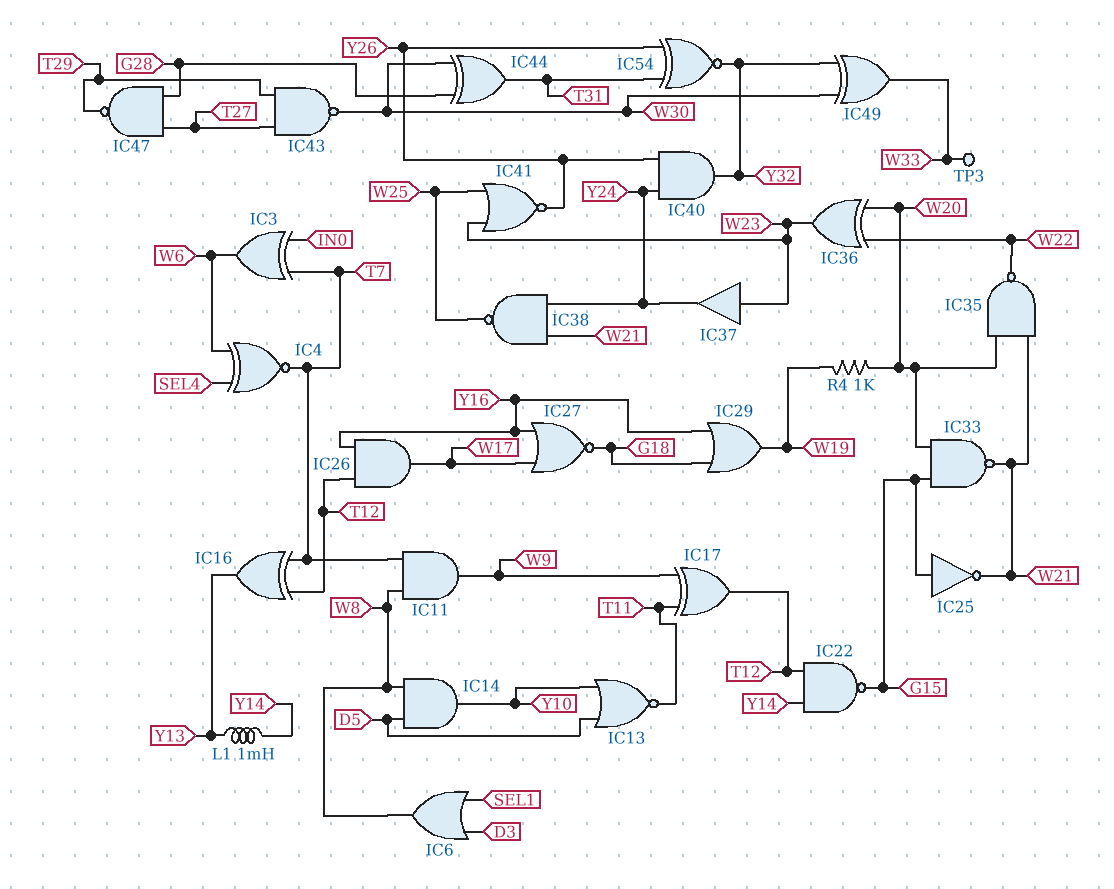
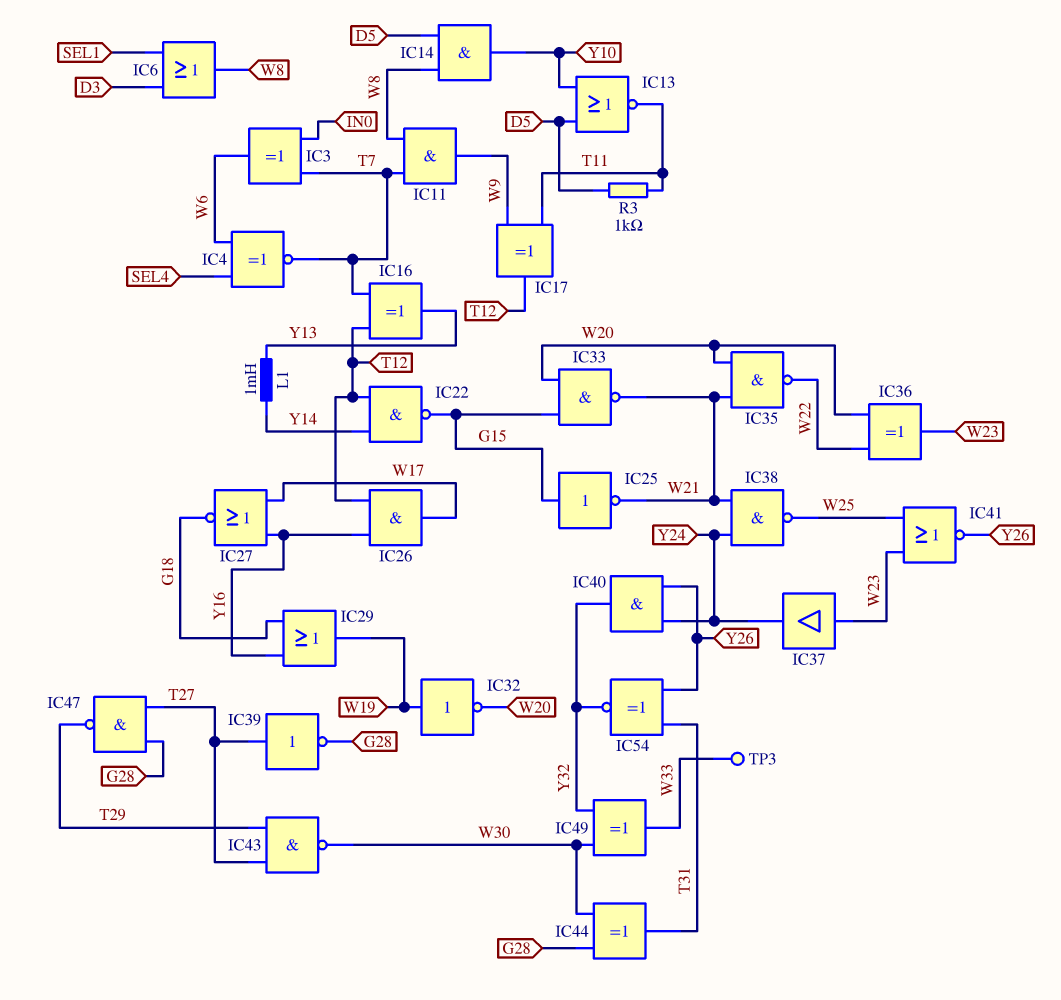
IC32: none -> NOT (in W19, out W20)
IC39: none -> NOT (in T27, out G28)
R3: none -> 1k (D5, T11)
R4: 1k (W19, W20) -> none

